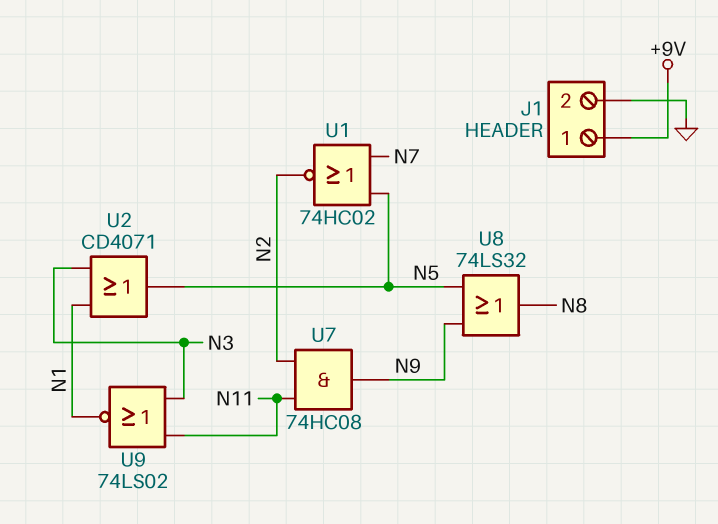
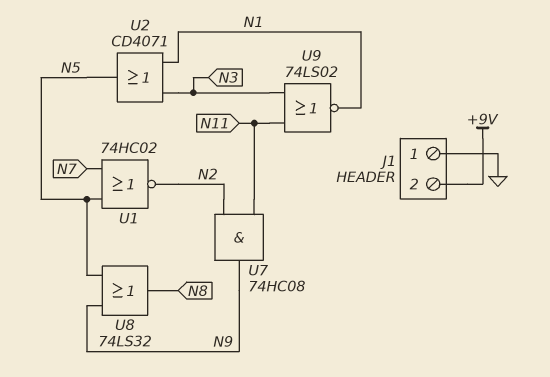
J1 pin 1: +9V -> GND
J1 pin 2: GND -> +9V

